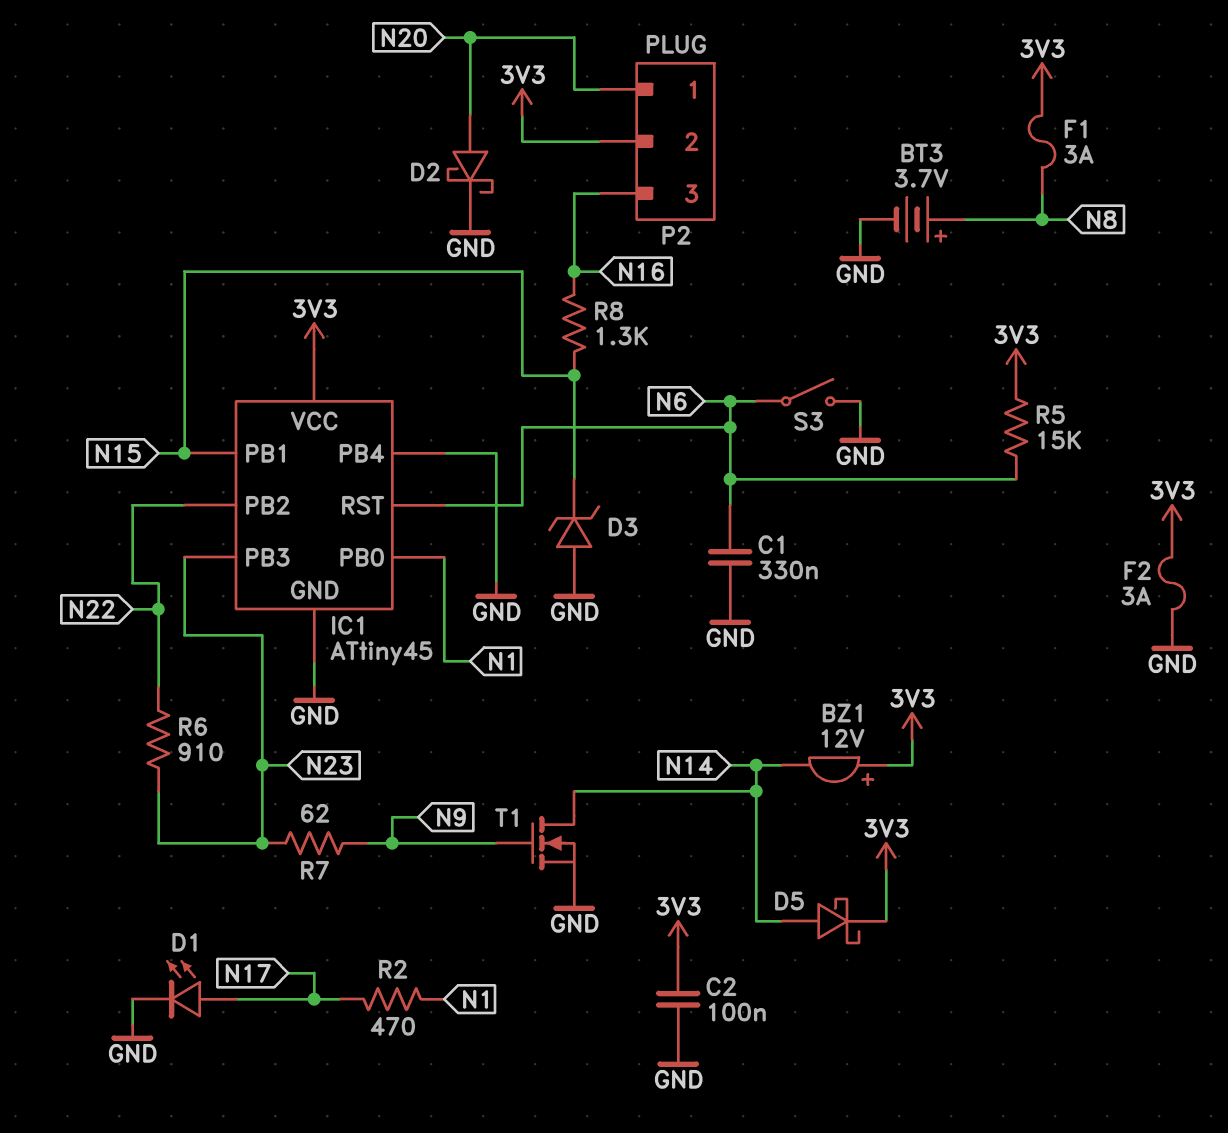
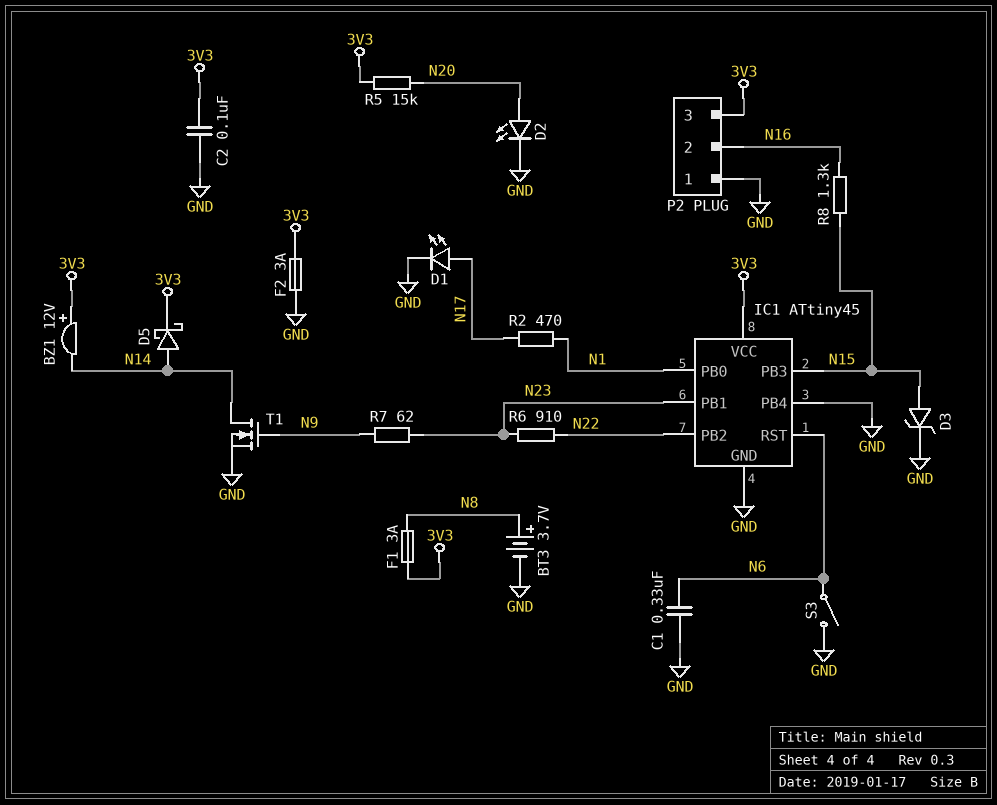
D2: schottky (A N20, K GND) -> LED (A N20, K GND)
D3: zener (A GND, K N15) -> zener (A N15, K GND)
IC1 pin PB1: N15 -> N23
IC1 pin PB3: N23 -> N15
P2 pin 1: N20 -> GND
P2 pin 2: 3V3 -> N16
P2 pin 3: N16 -> 3V3
R5: 15k (3V3, N6) -> 15k (3V3, N20)

